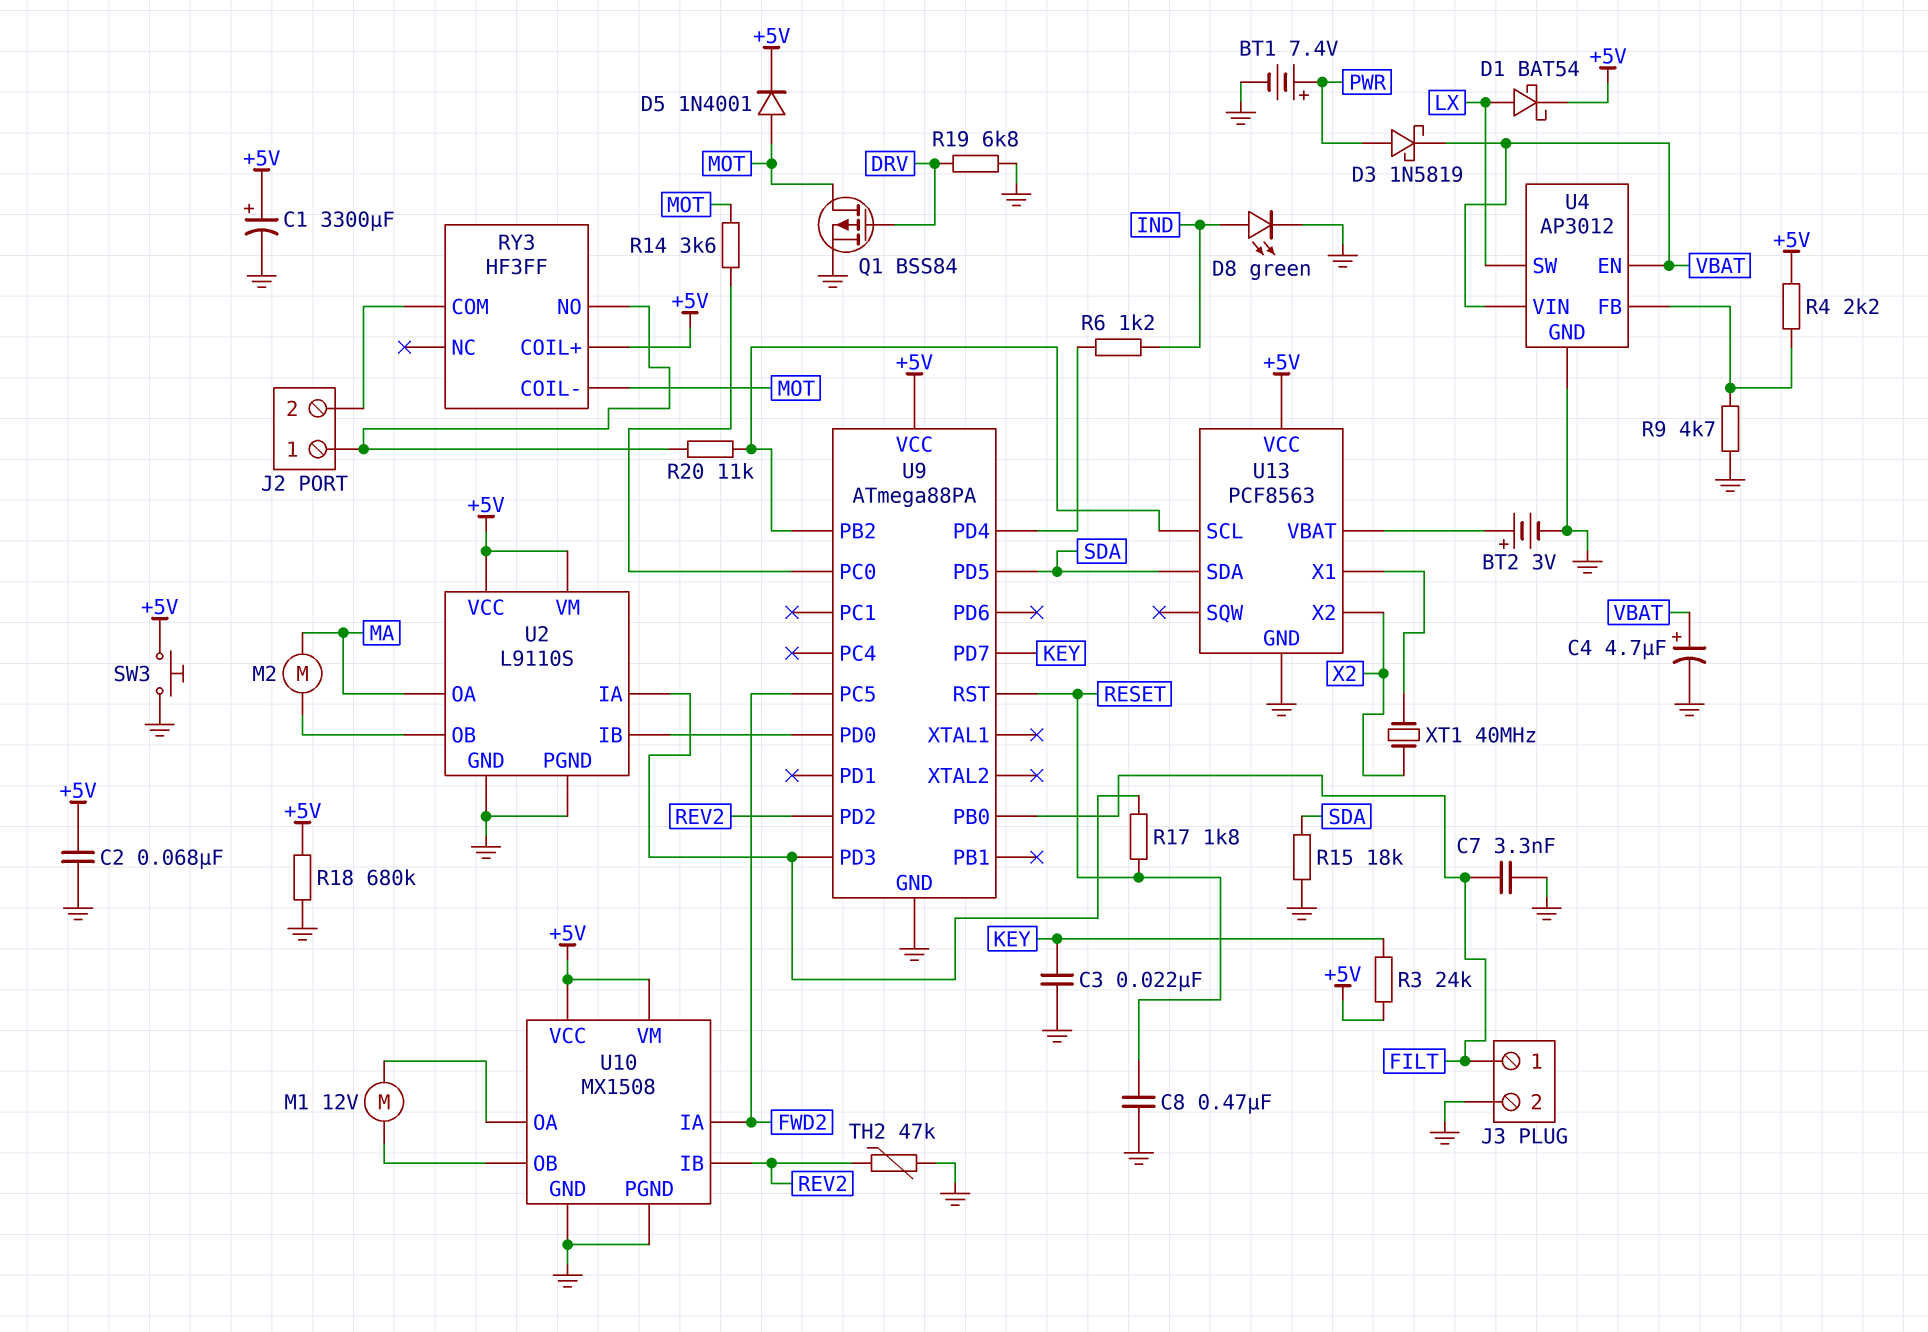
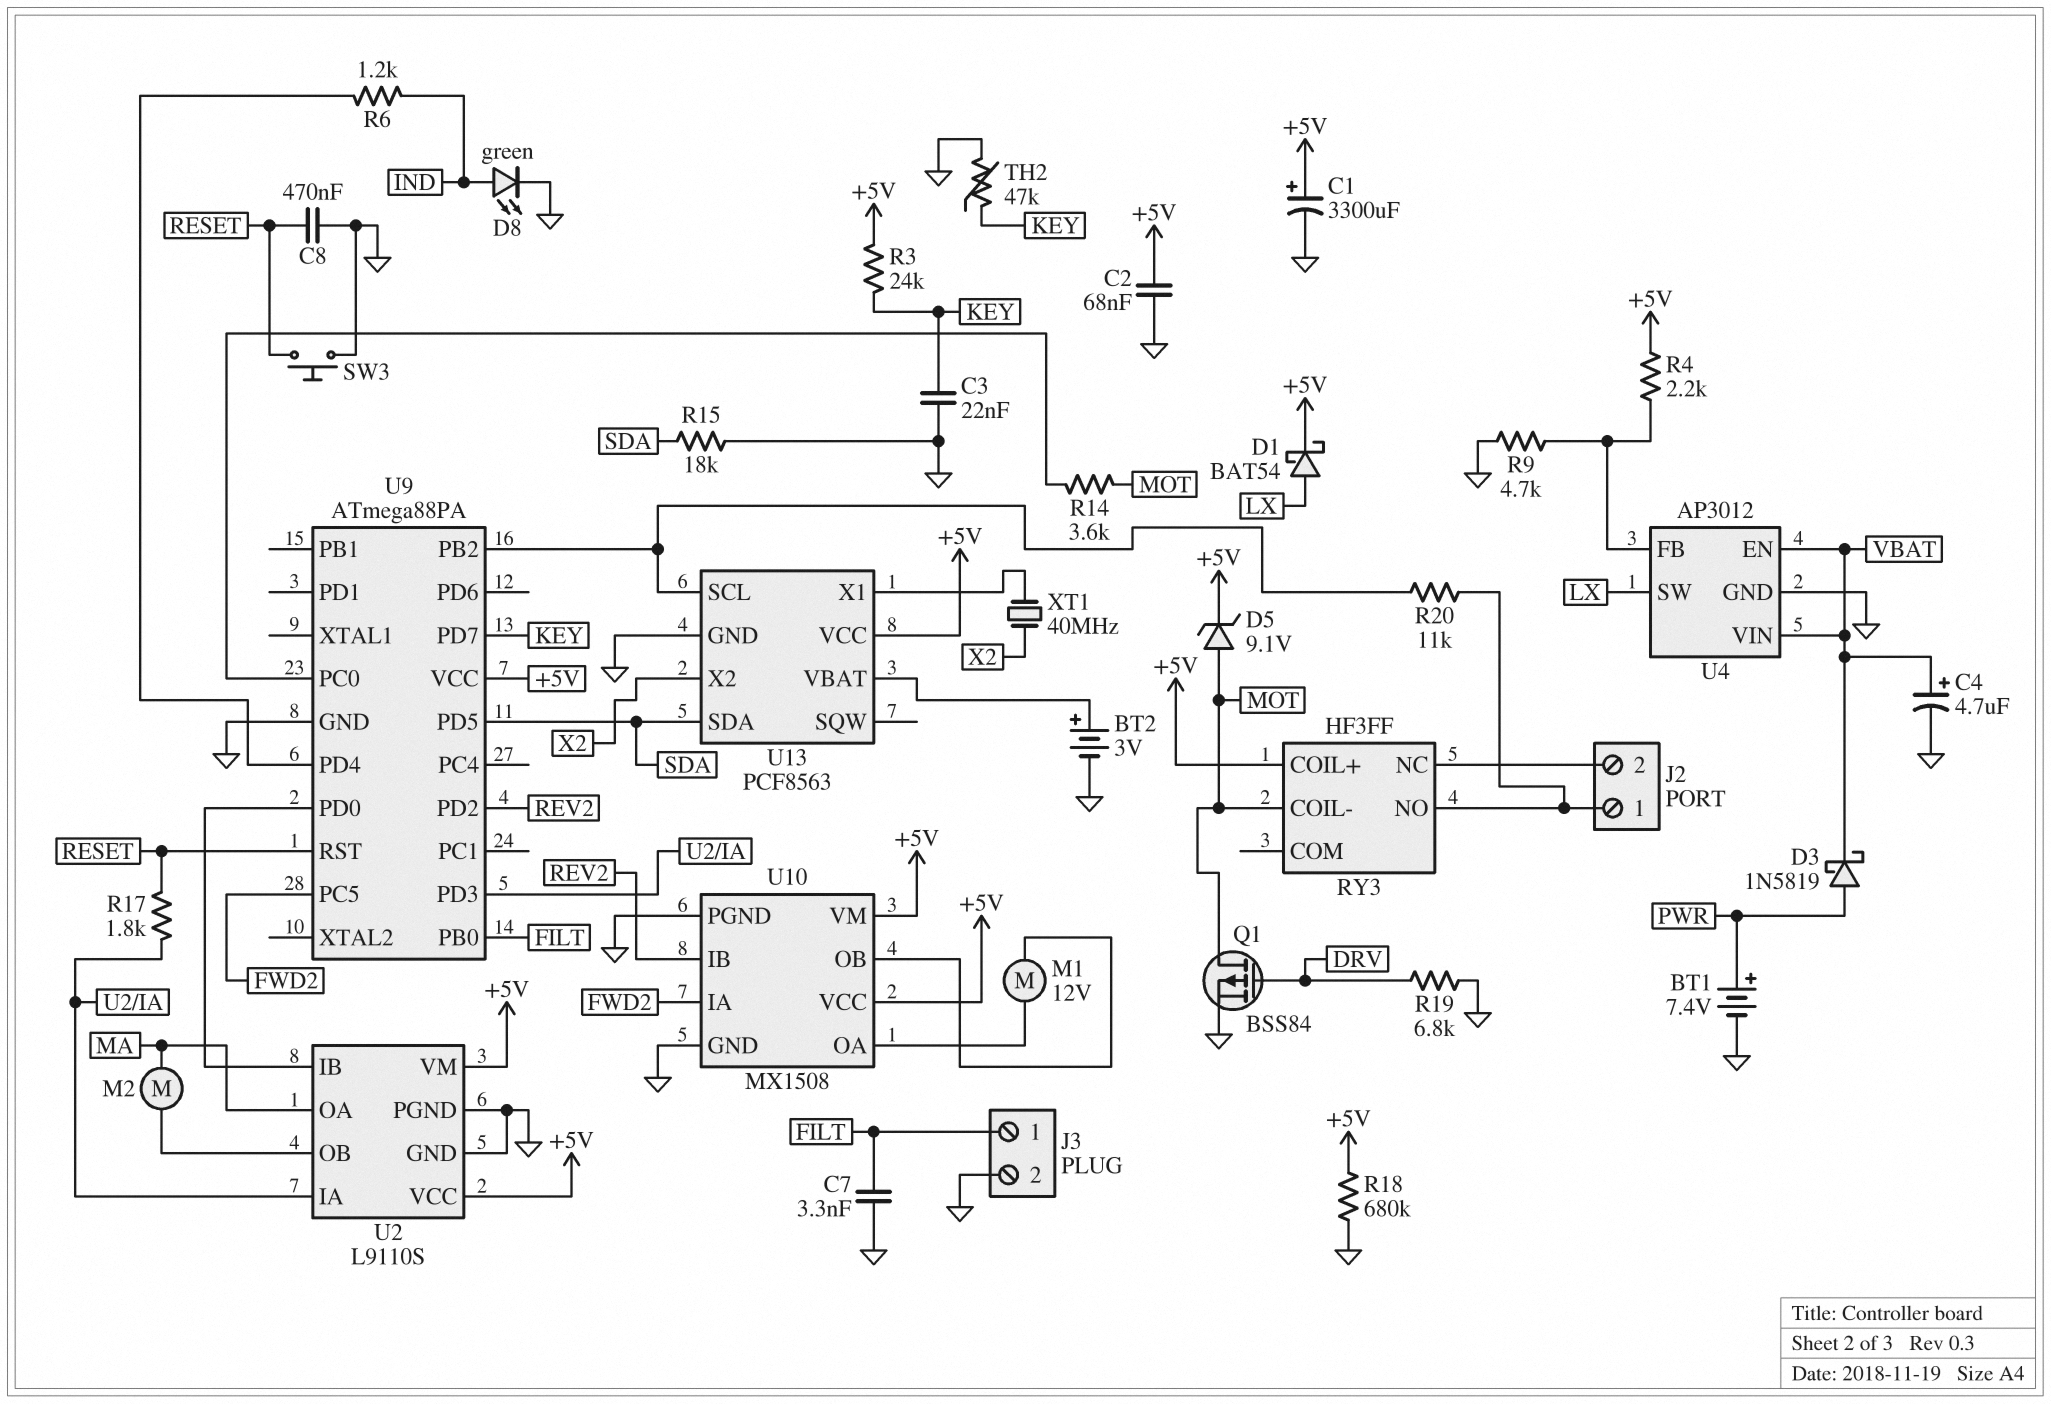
D5: diode 1N4001 (A MOT, K +5V) -> zener 9.1V (A MOT, K +5V)
RY3 pin COM: J2/2 -> none
RY3 pin NC: none -> J2/2
SW3: button (+5V, GND) -> button (GND, RESET)
TH2: 47k (GND, REV2) -> 47k (GND, KEY)

